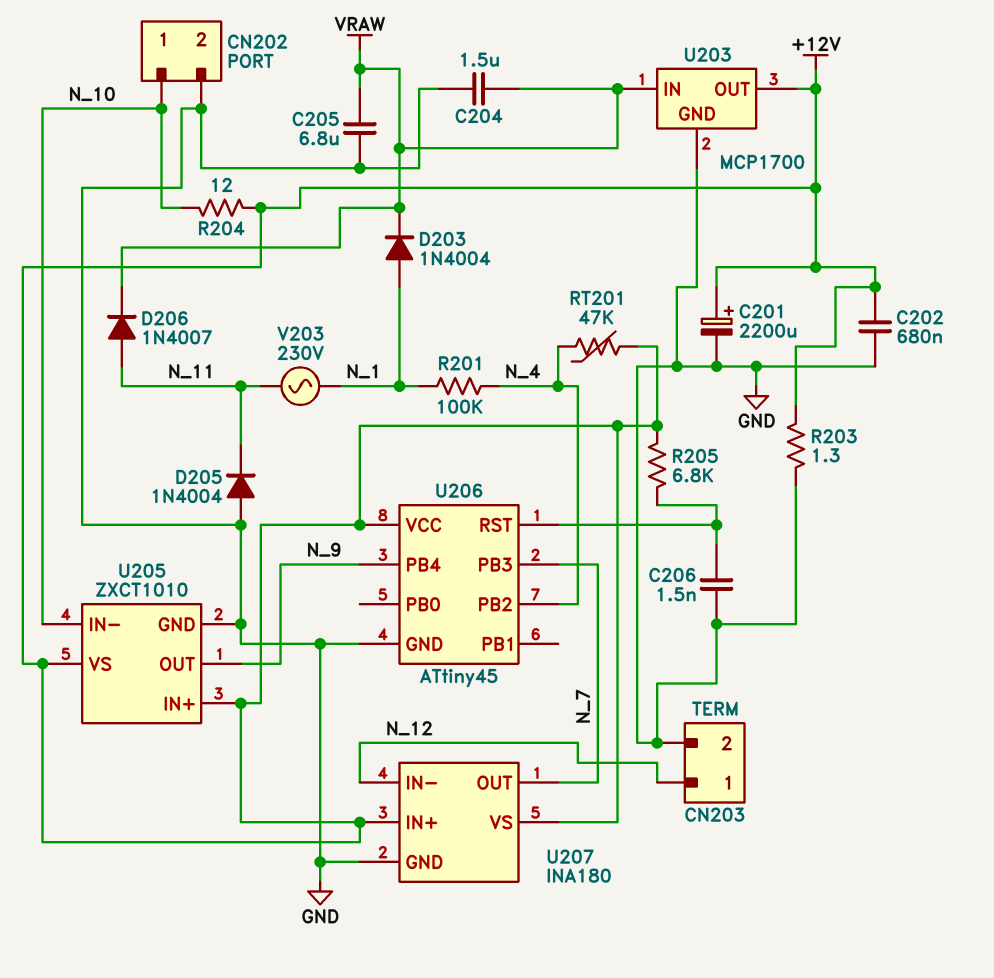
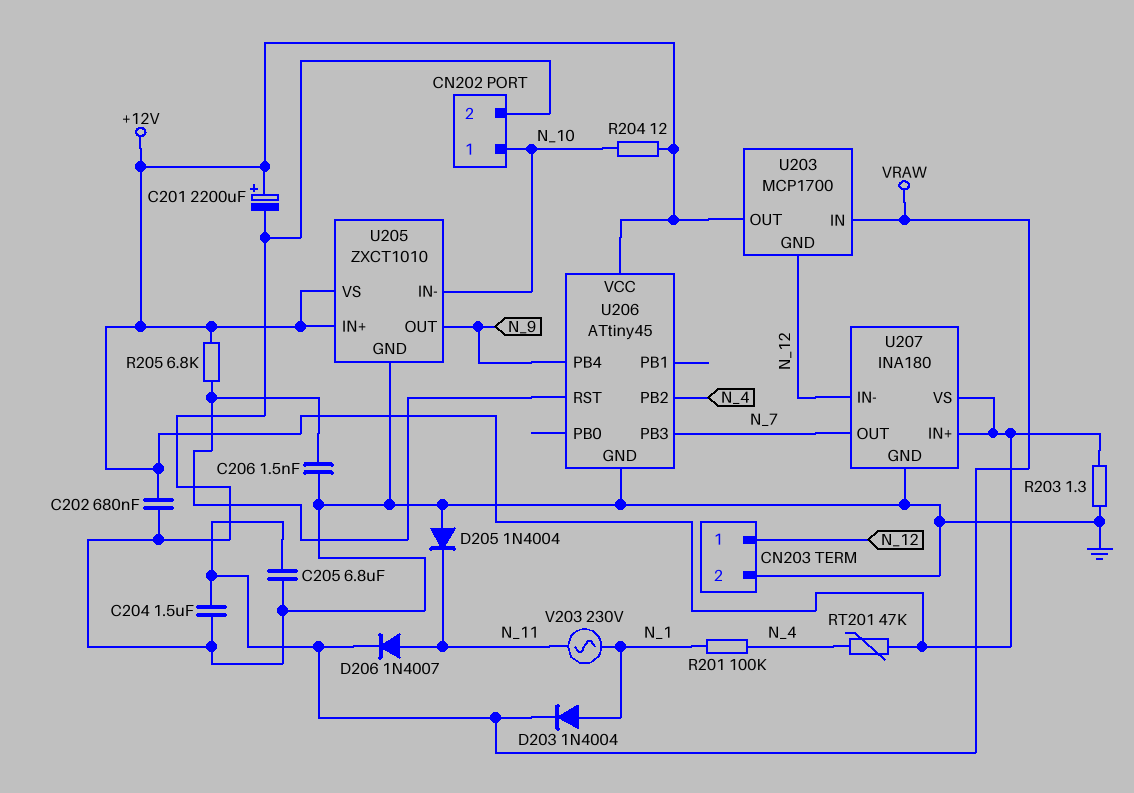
U203 pin GND: GND -> N_12

